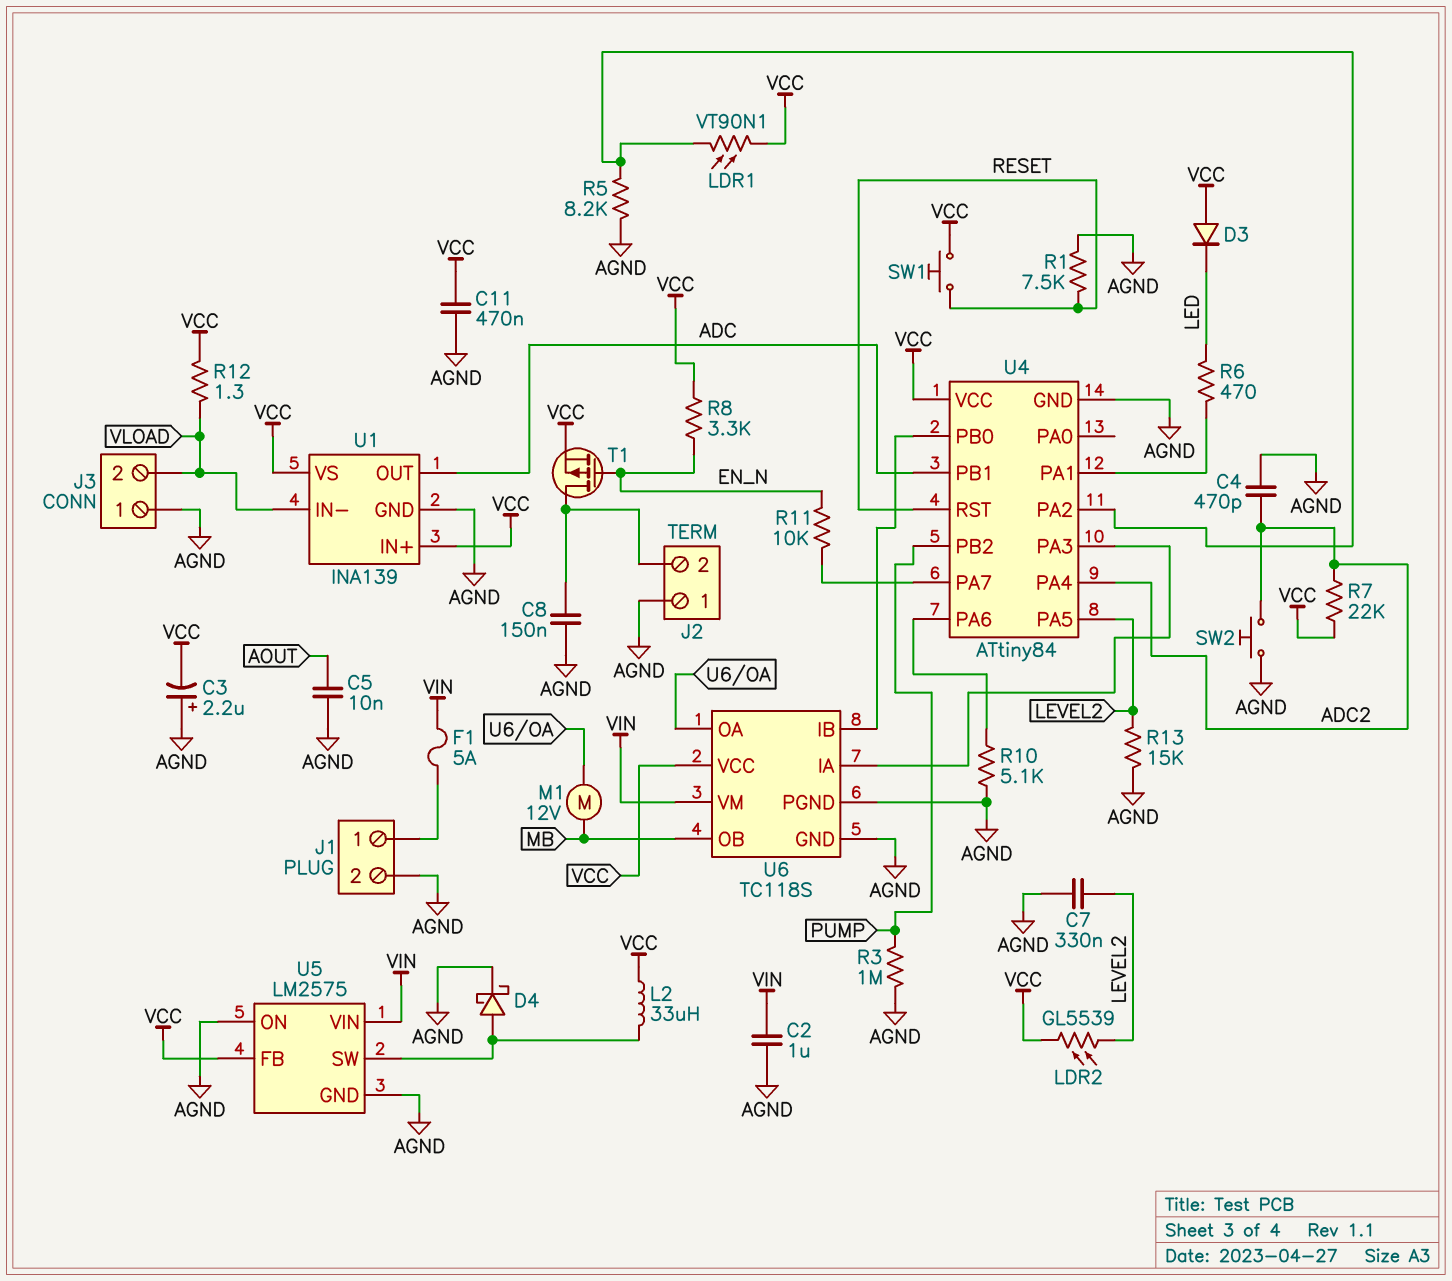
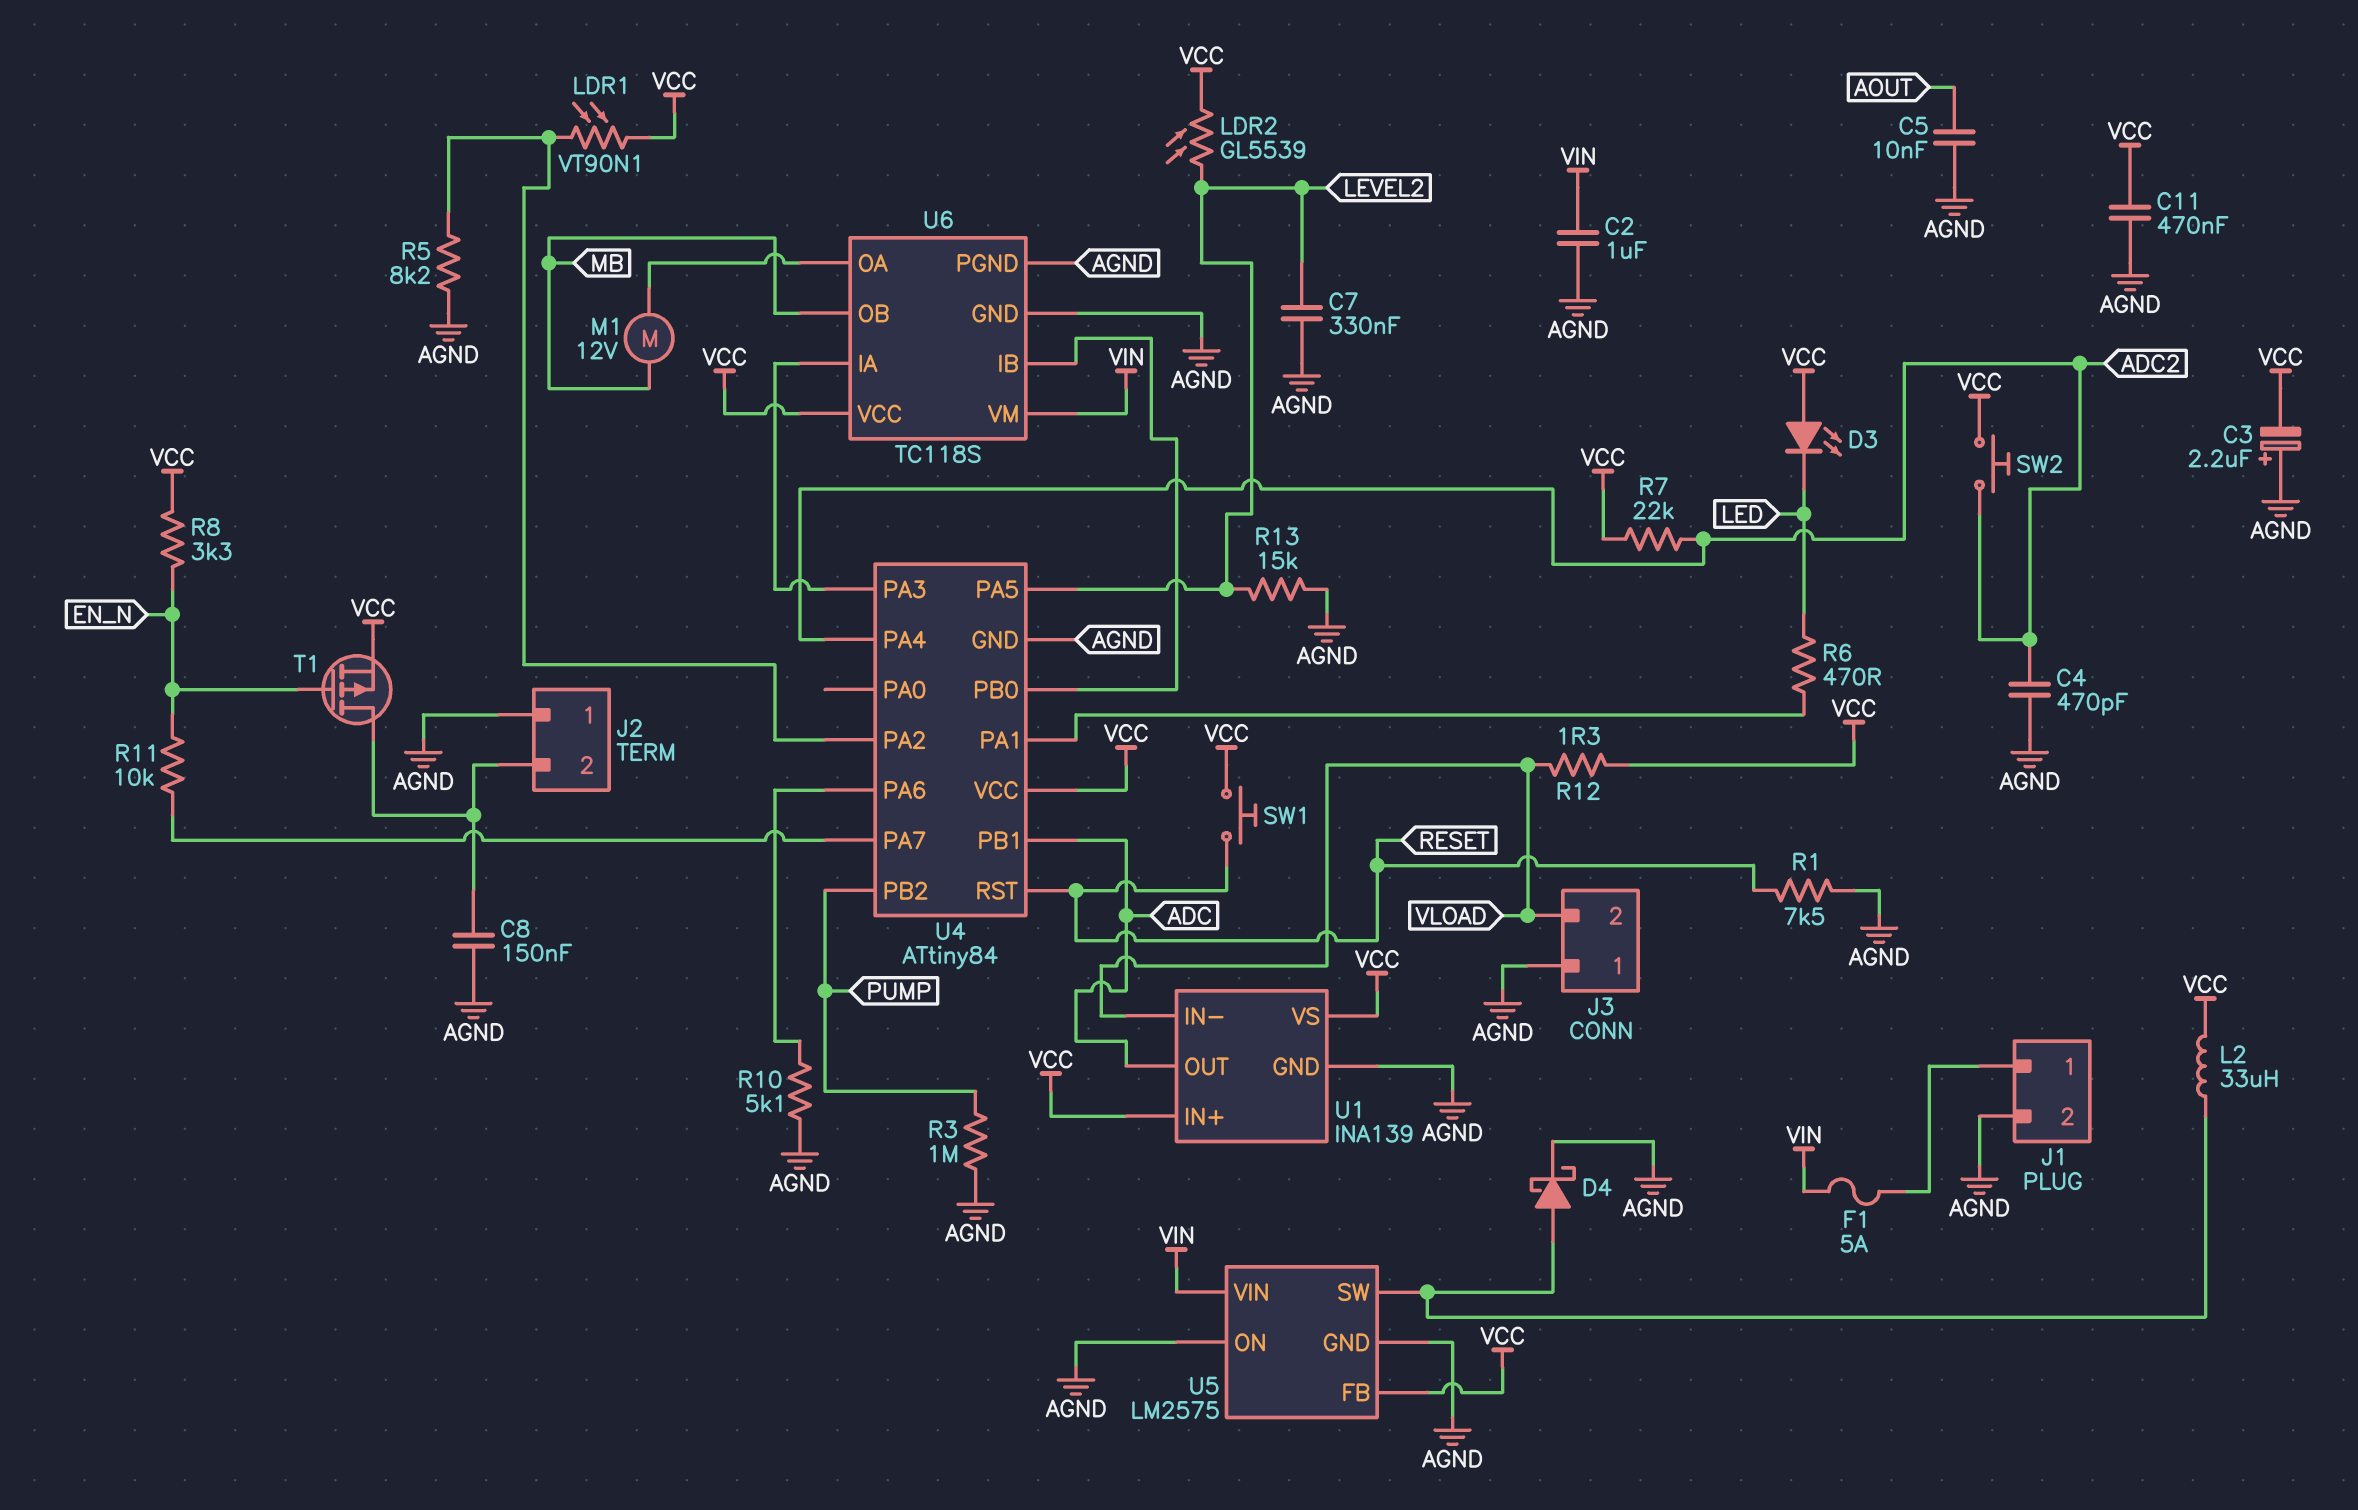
D3: diode (A VCC, K LED) -> LED (A VCC, K LED)
SW2: button (ADC2, AGND) -> button (ADC2, VCC)

